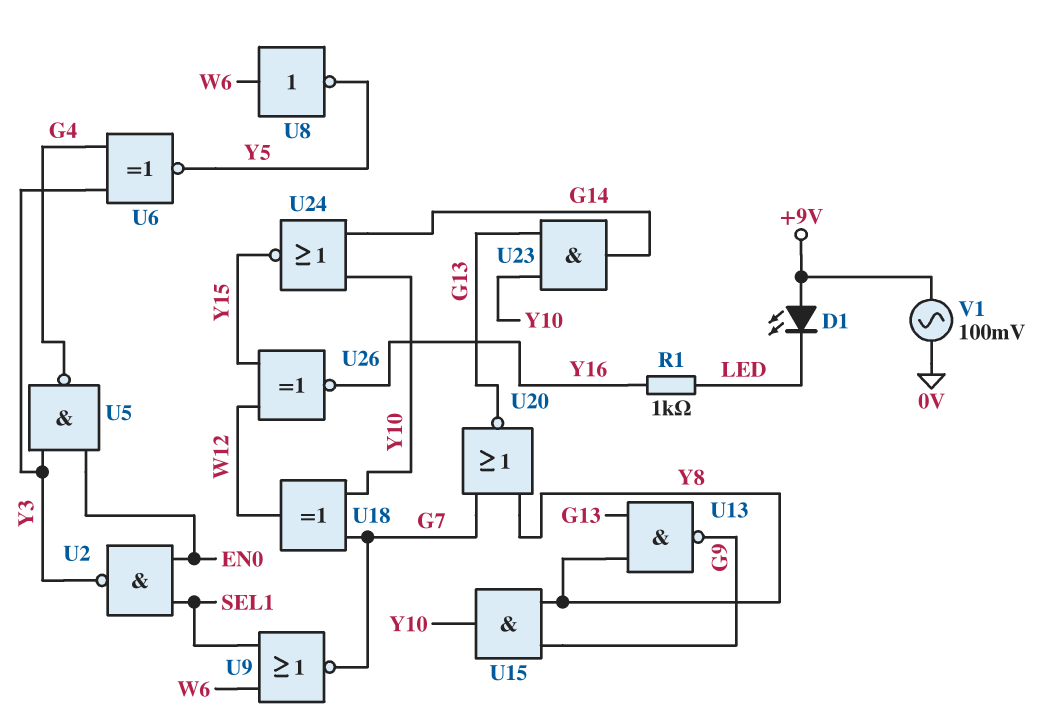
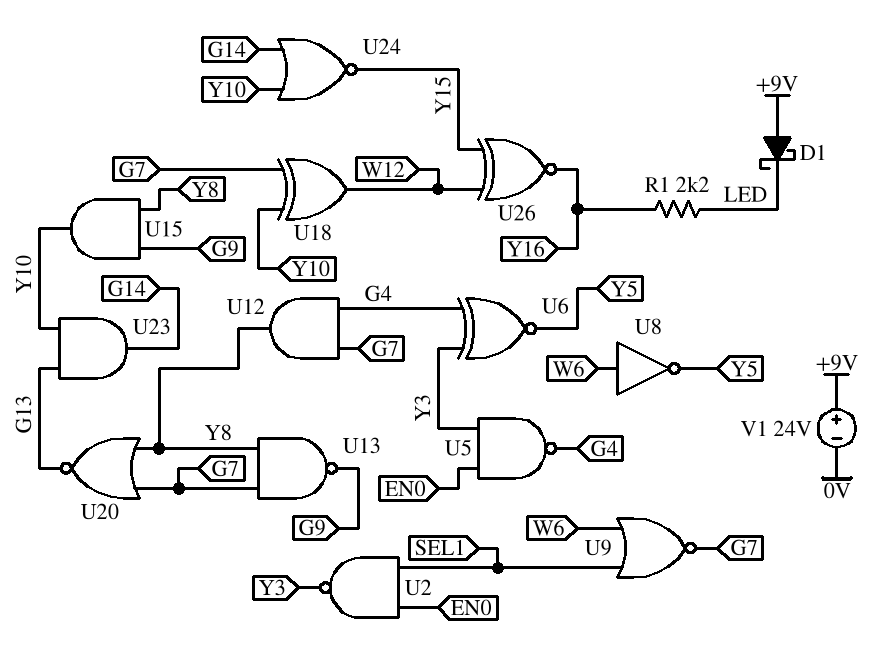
D1: LED (A +9V, K LED) -> schottky (A +9V, K LED)
R1: 1k (LED, Y16) -> 2.2k (LED, Y16)
U12: none -> AND (in G4, in G7, out Y8)
U13: NAND (in G13, in Y8, out G9) -> NAND (in G7, in Y8, out G9)
V1: AC 100mV (+9V, 0V) -> 24V (plus +9V, minus 0V)

